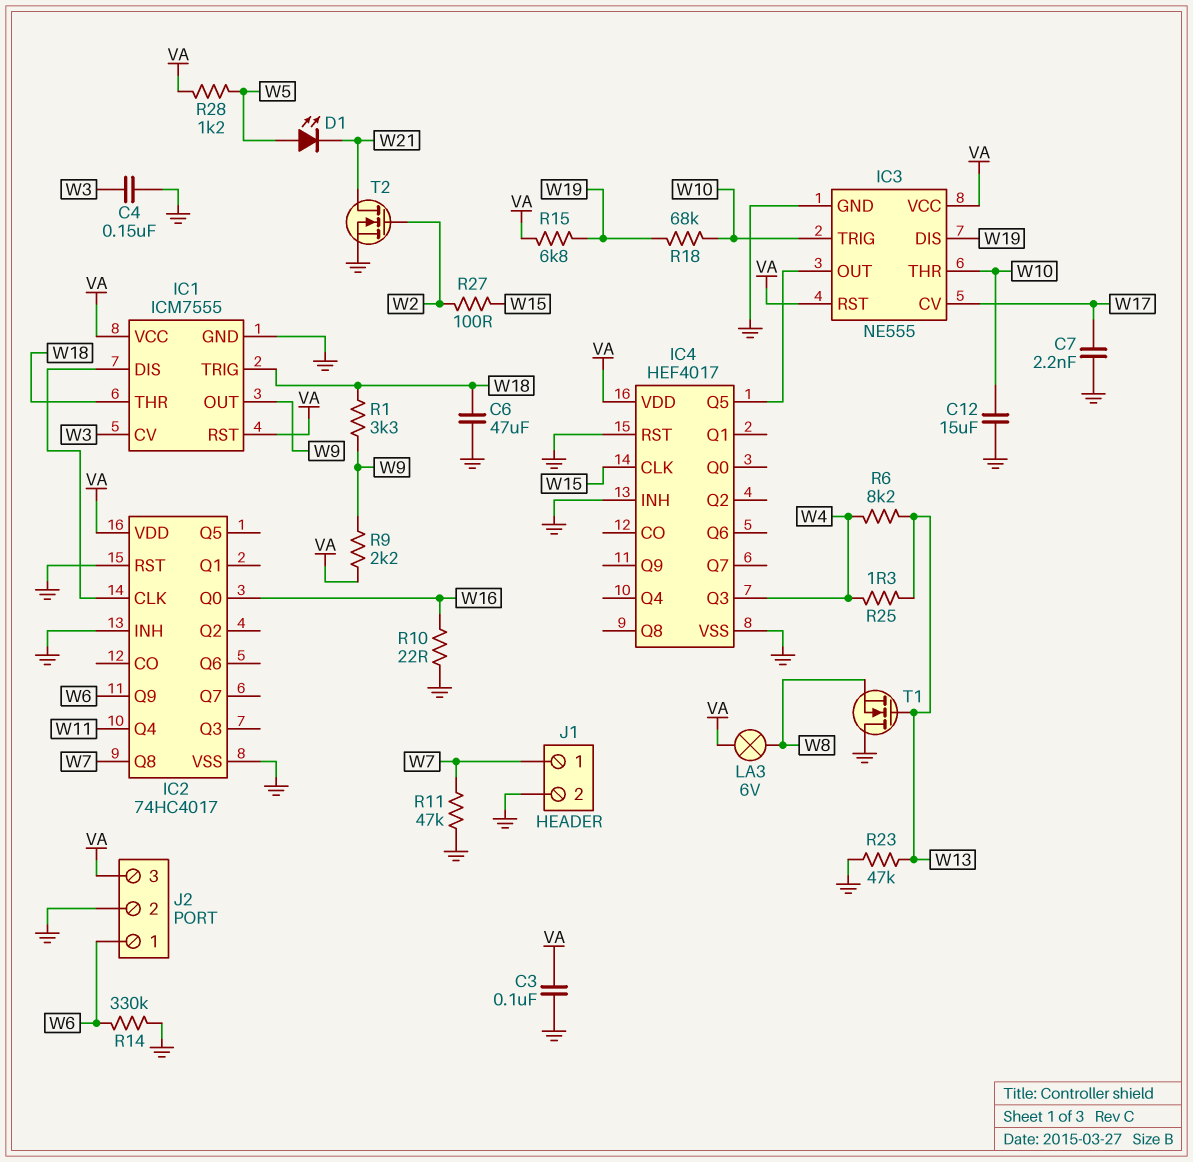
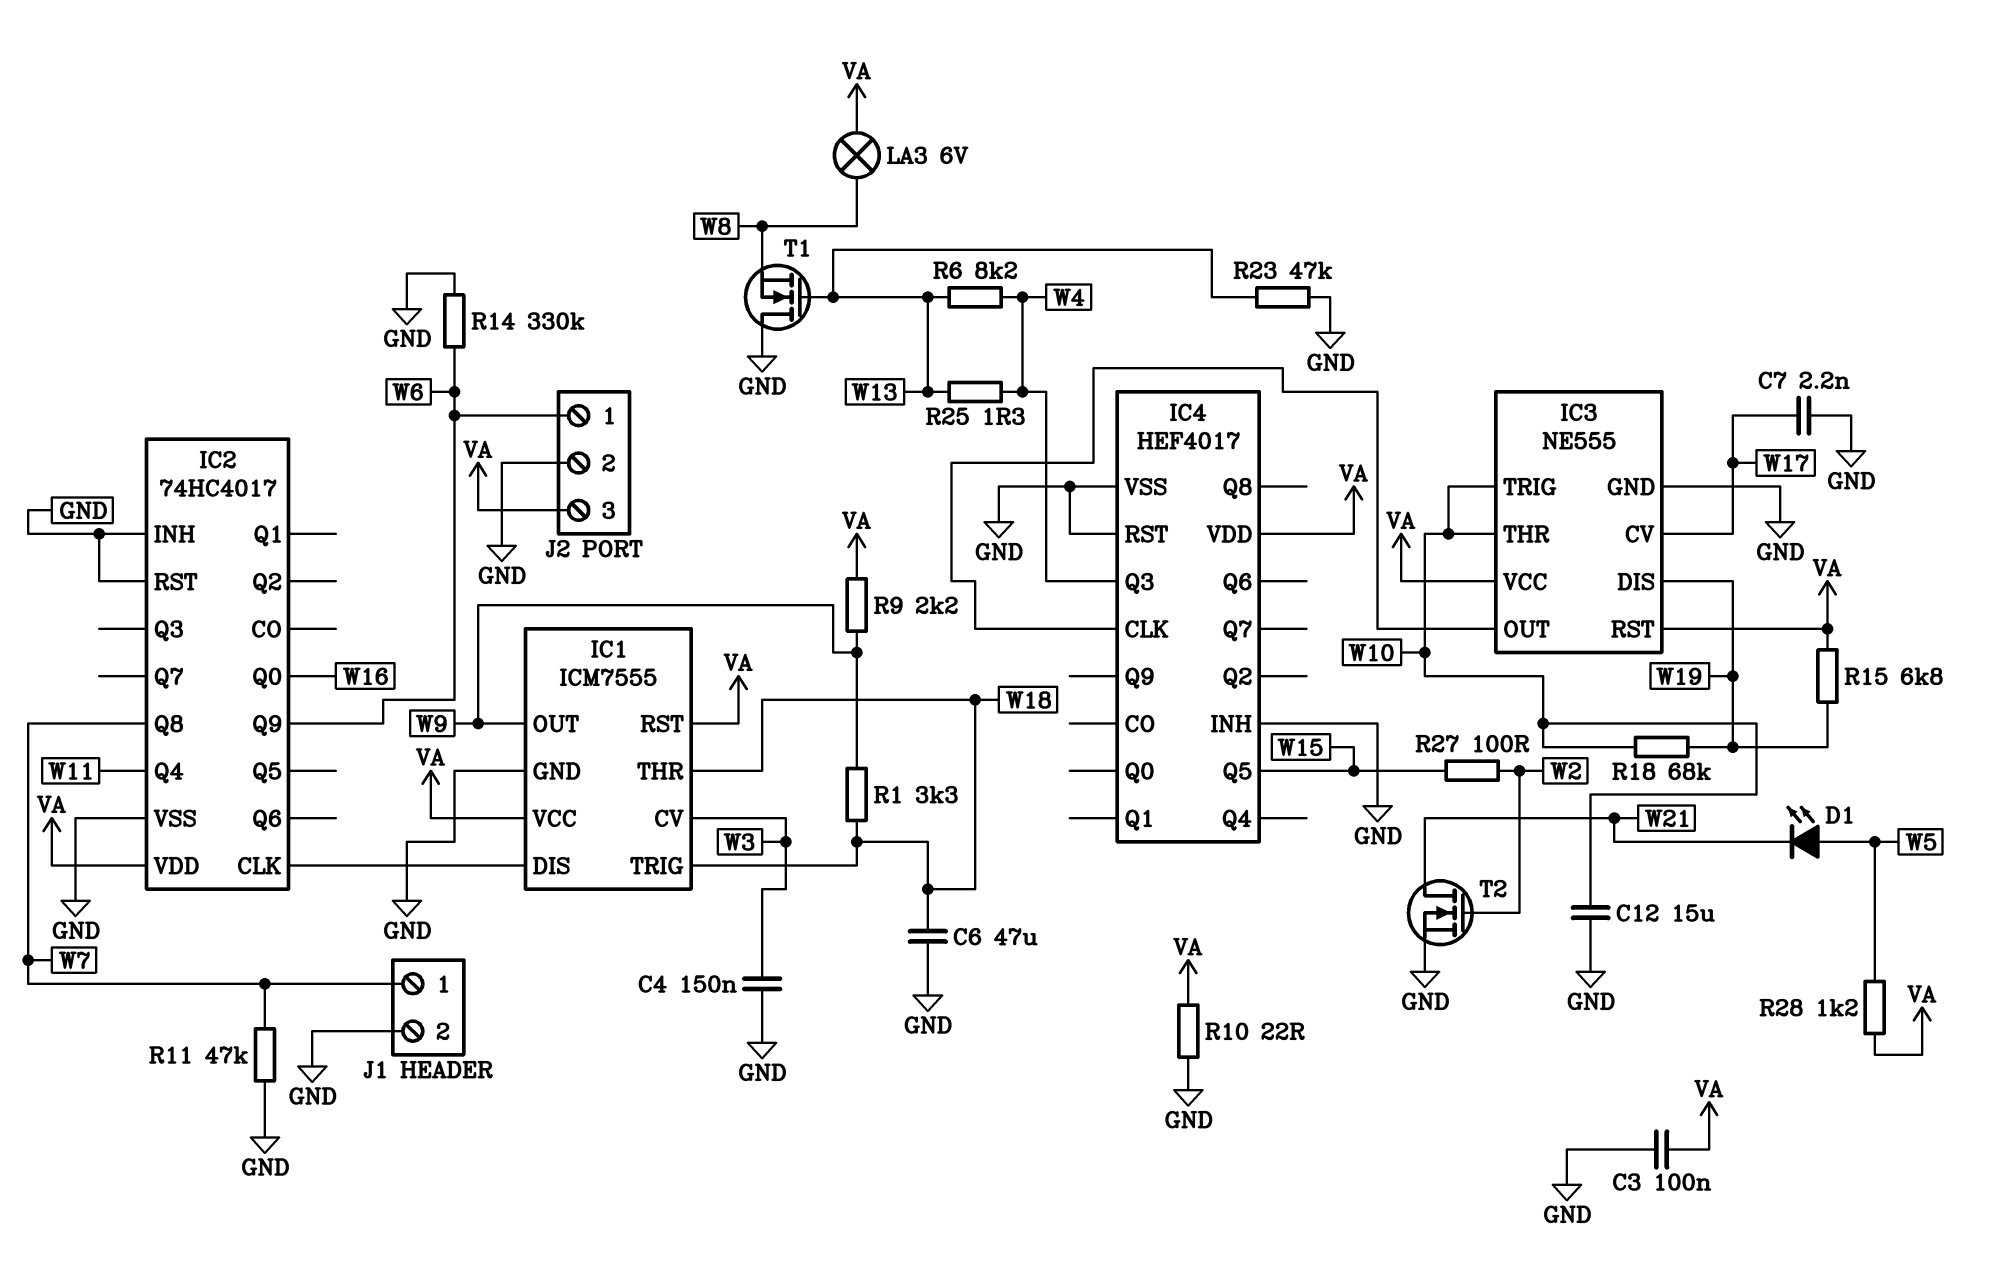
IC4 pin CLK: W15 -> IC3/OUT
IC4 pin Q5: IC3/OUT -> W15
R10: 22 (GND, W16) -> 22 (GND, VA)

